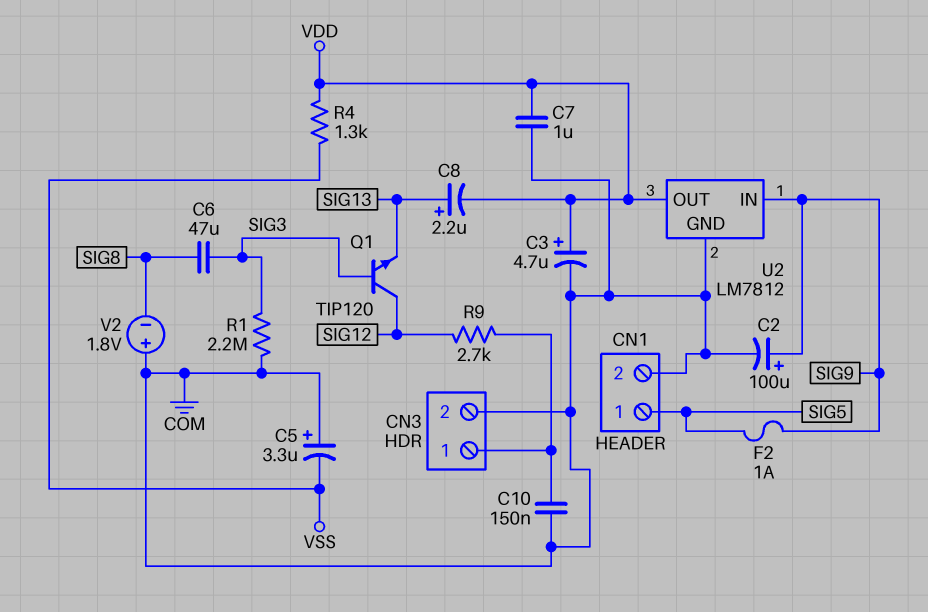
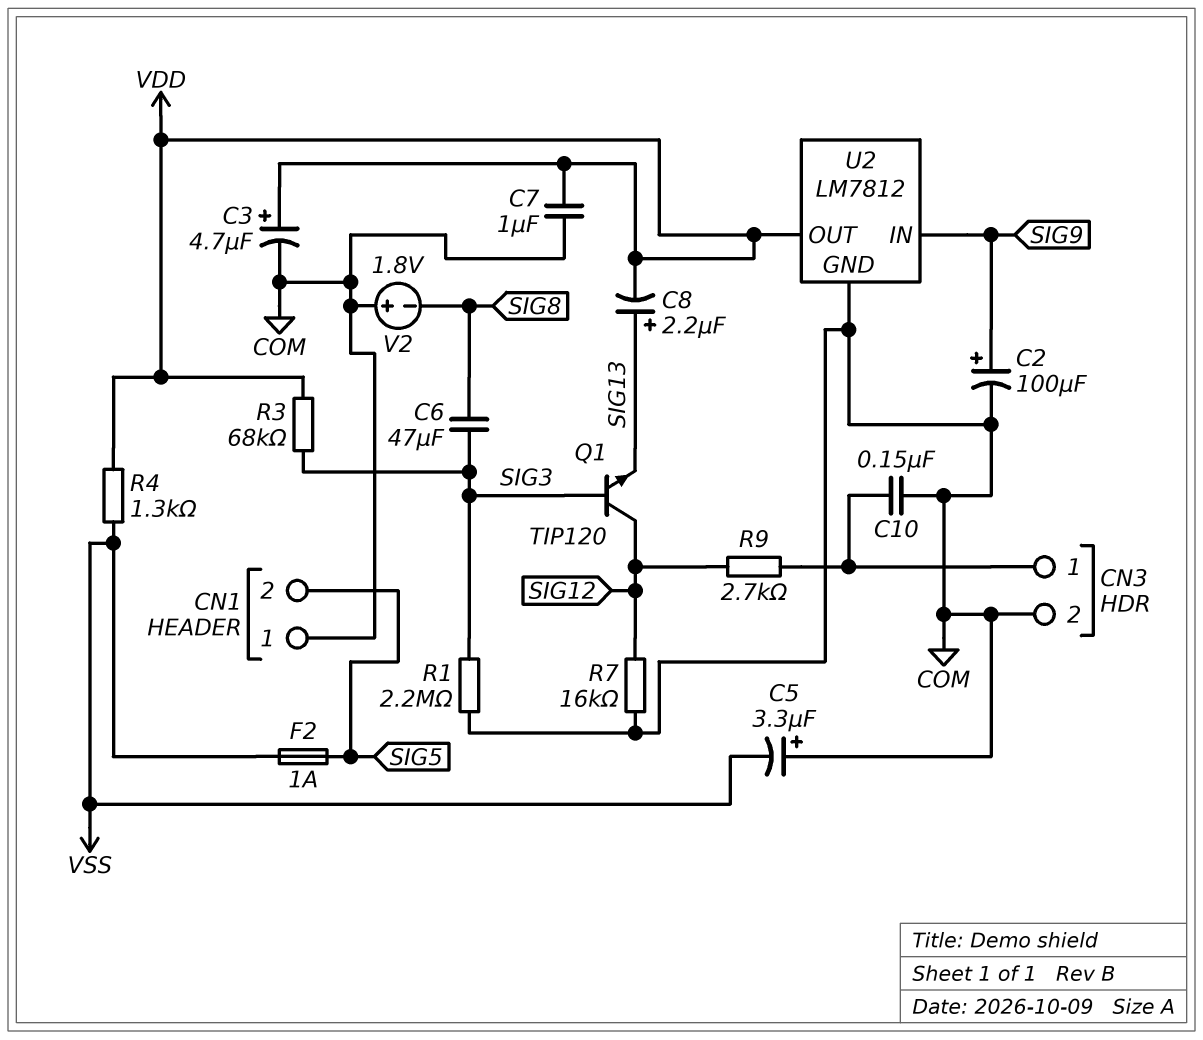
CN1 pin 1: SIG5 -> COM
CN1 pin 2: COM -> SIG5
F2: 1A (SIG5, SIG9) -> 1A (SIG5, VSS)
R3: none -> 68k (SIG3, VDD)
R7: none -> 16k (COM, SIG12)

